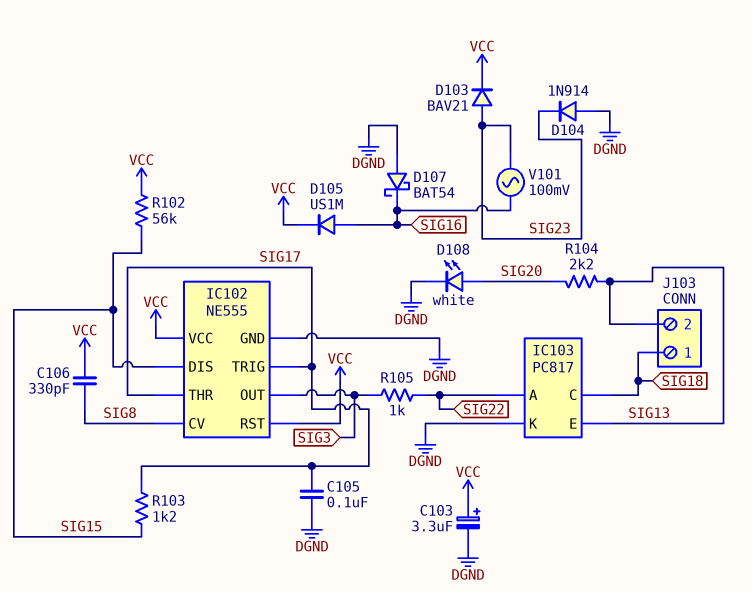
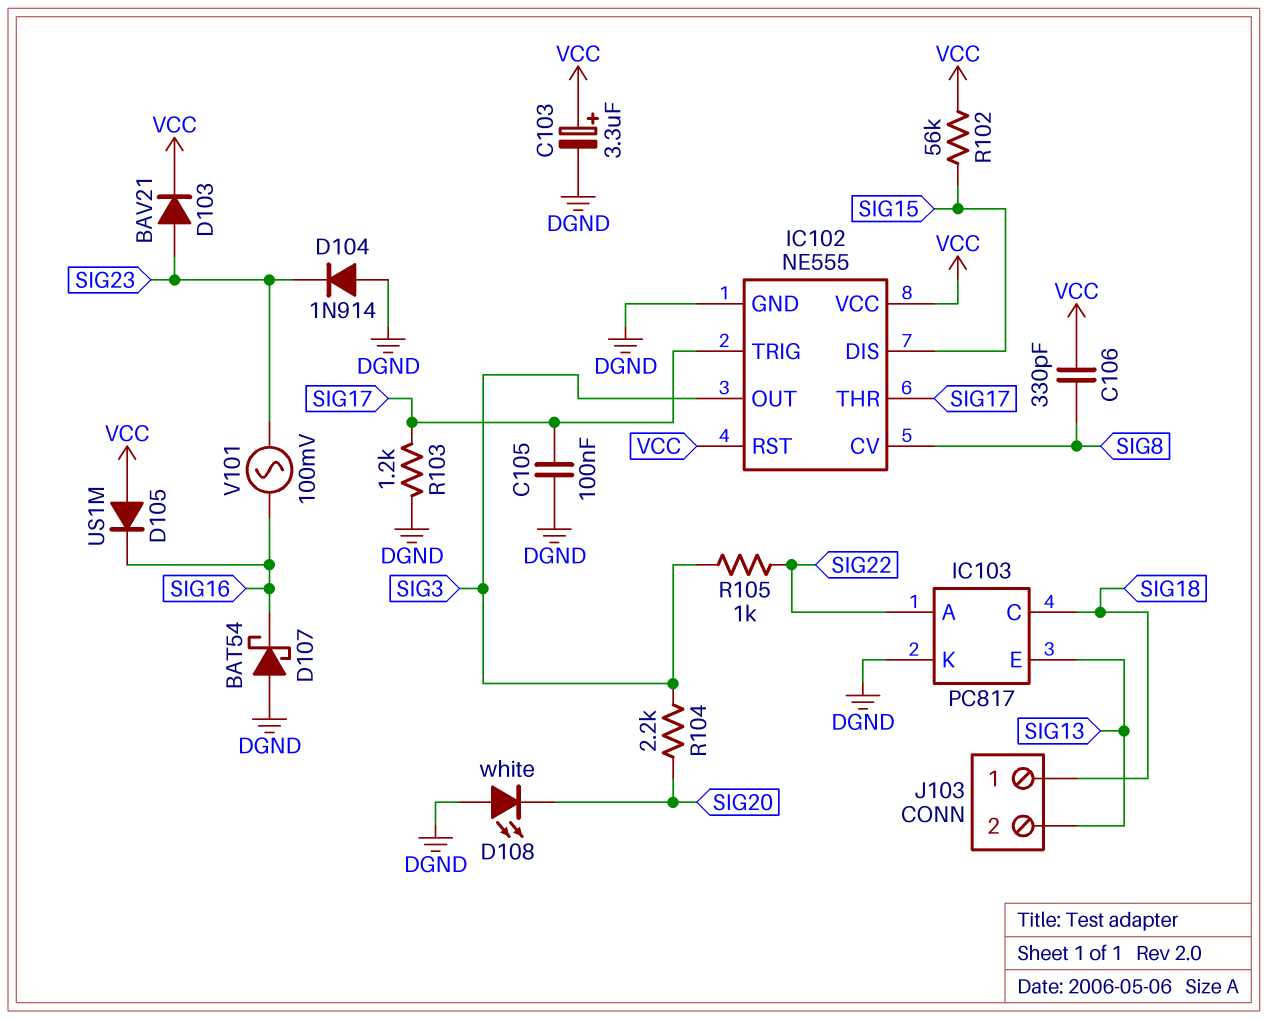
D105: diode US1M (A SIG16, K VCC) -> diode US1M (A VCC, K SIG16)
D108: LED white (A SIG20, K DGND) -> LED white (A DGND, K SIG20)
R103: 1.2k (SIG15, SIG17) -> 1.2k (DGND, SIG17)
R104: 2.2k (SIG13, SIG20) -> 2.2k (SIG3, SIG20)

